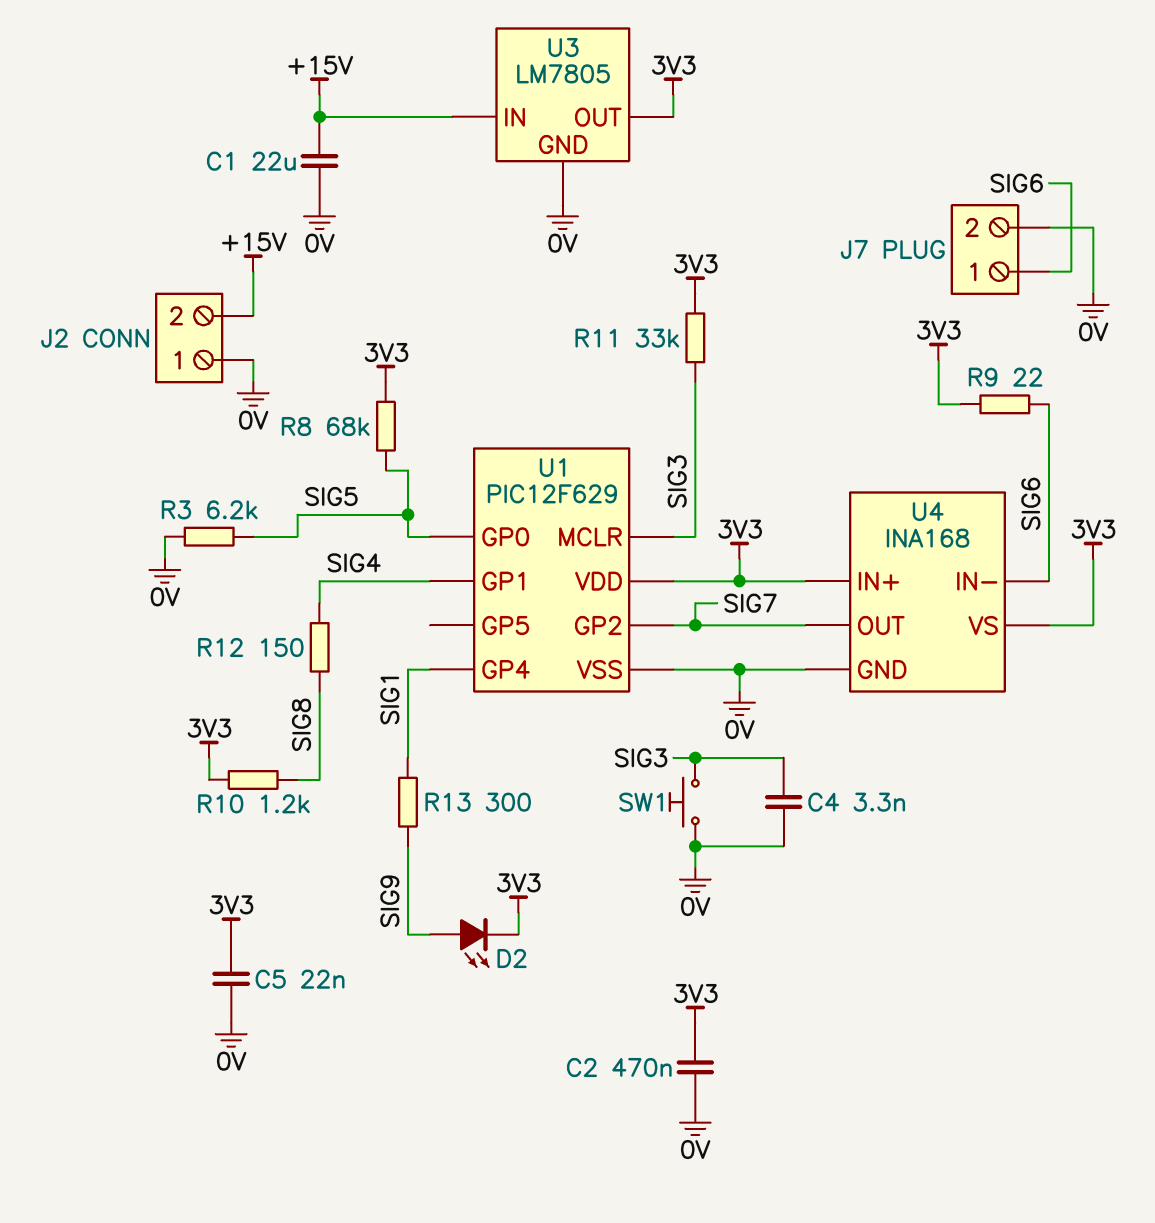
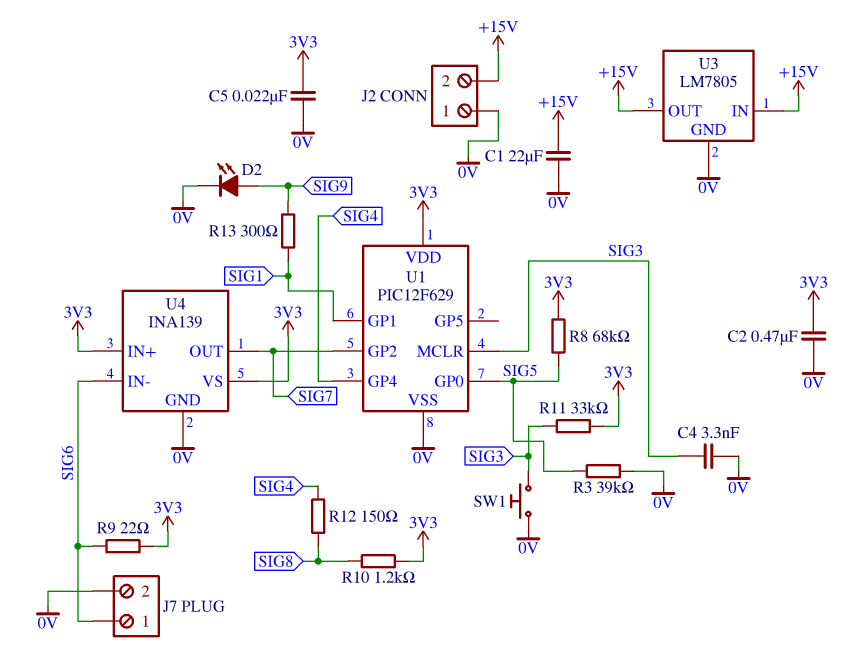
D2: LED (A SIG9, K 3V3) -> LED (A SIG9, K 0V)
R3: 6.2k (0V, SIG5) -> 39k (0V, SIG5)
U1 pin GP1: SIG4 -> SIG1
U1 pin GP4: SIG1 -> SIG4
U3 pin OUT: 3V3 -> +15V
U4: INA168 -> INA139

